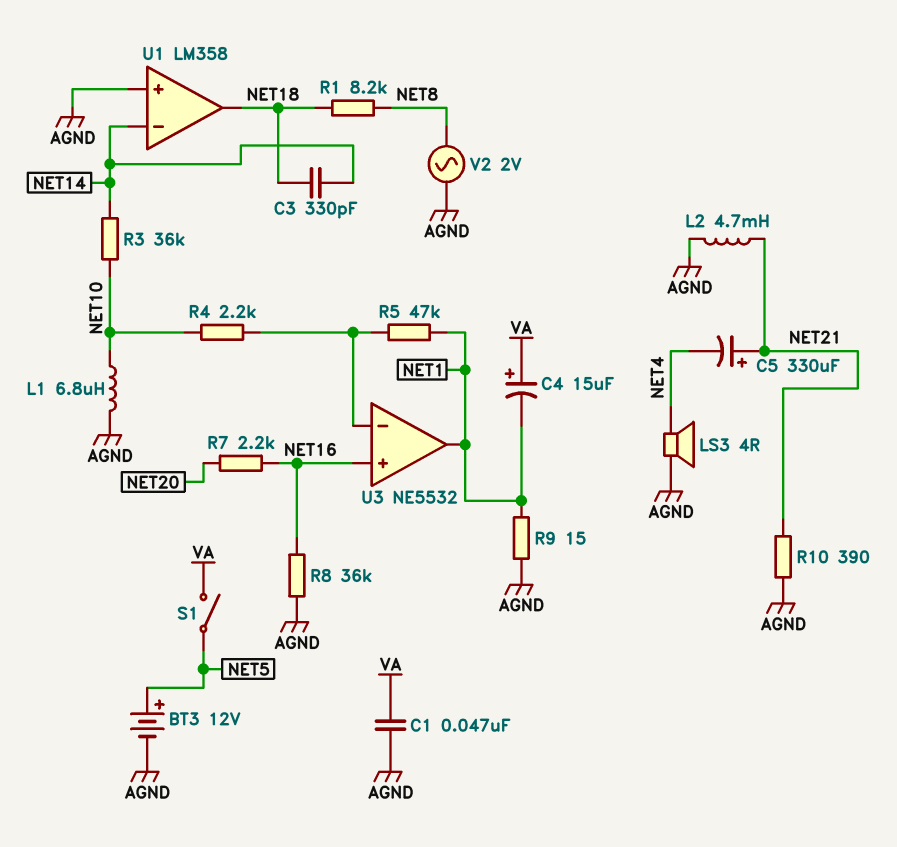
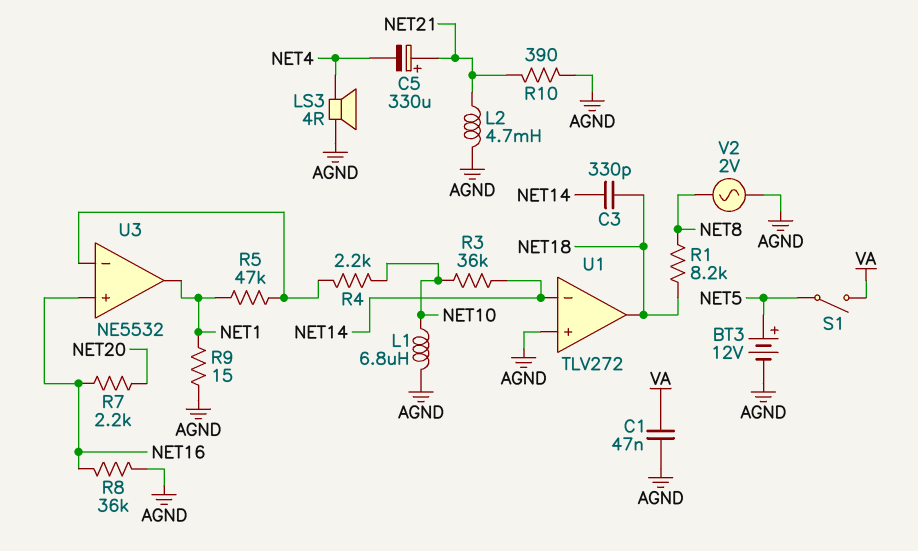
C4: 15uF (plus VA, minus NET1) -> none
U1: LM358 -> TLV272

